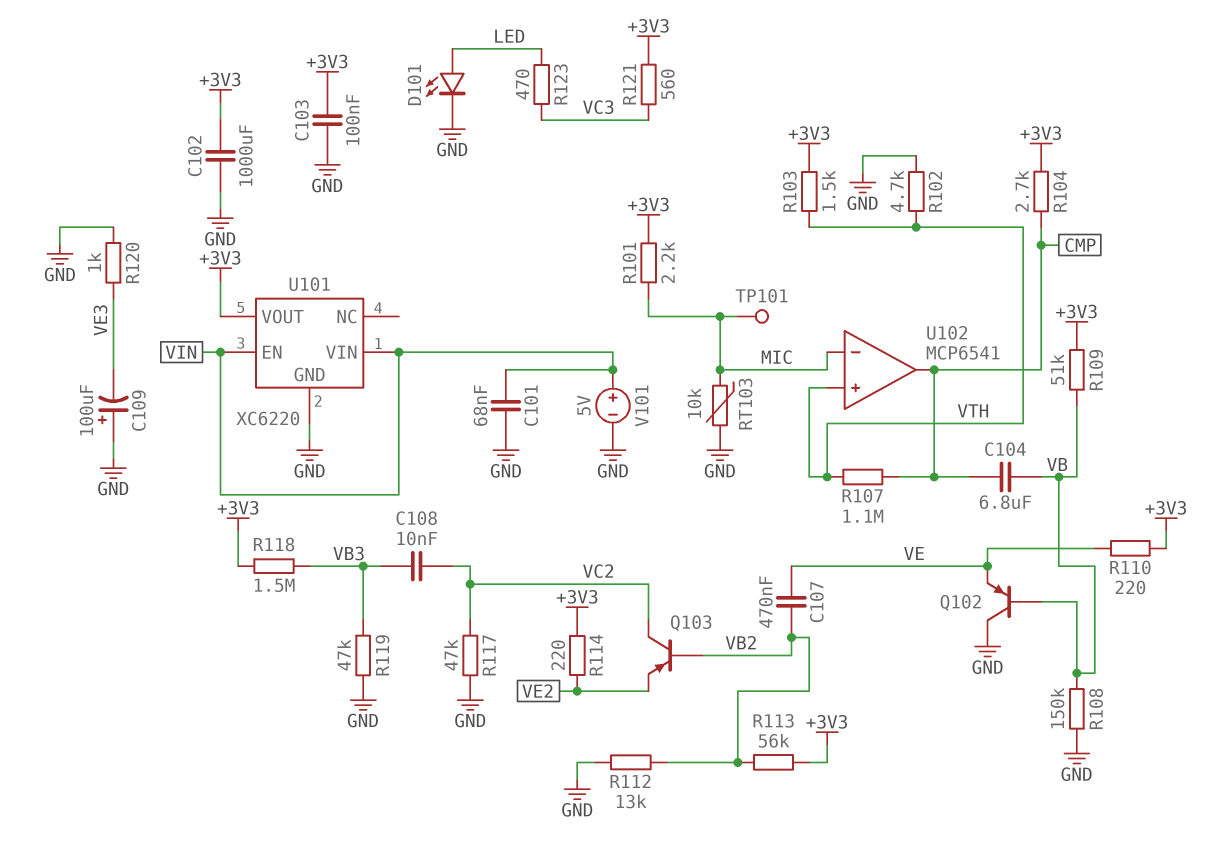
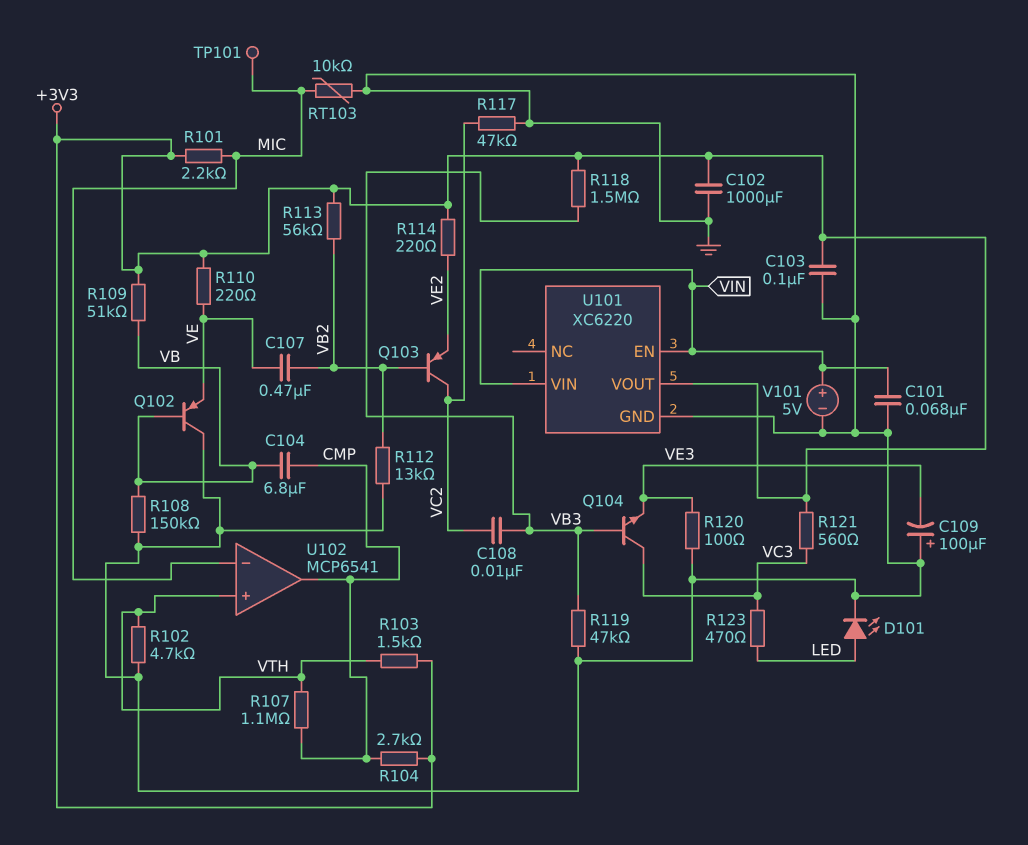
Q104: none -> NPN (B VB3, C VC3, E VE3)
R120: 1k (GND, VE3) -> 100 (GND, VE3)

